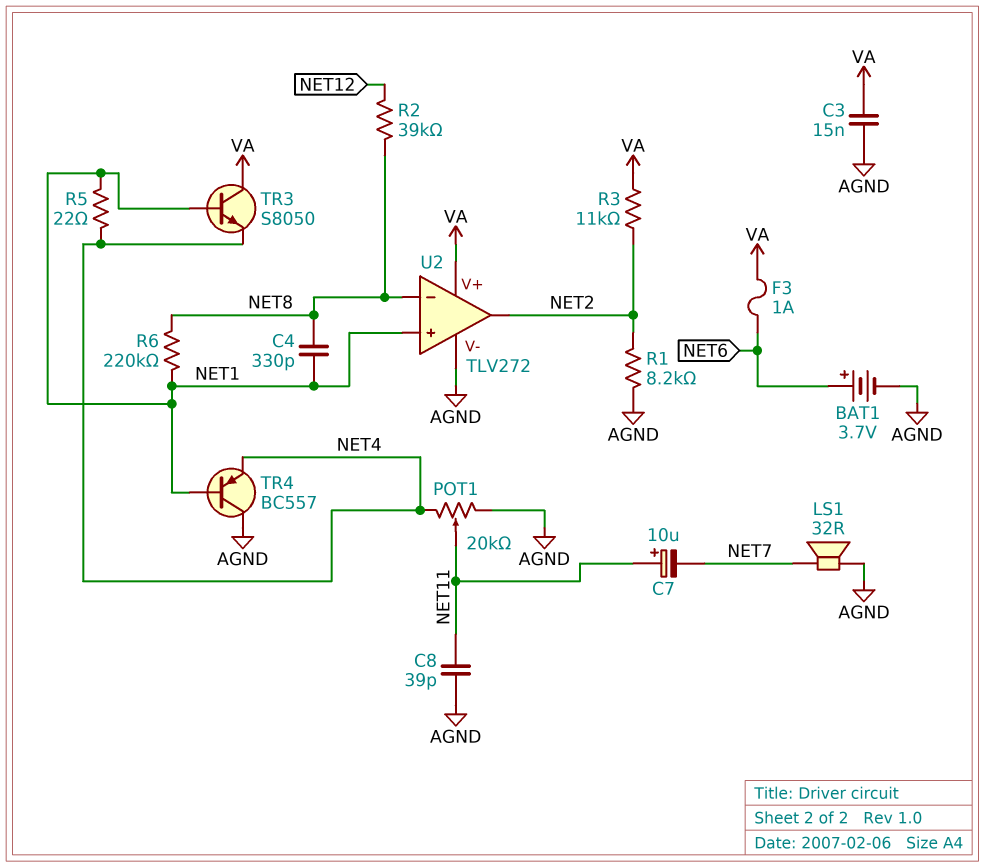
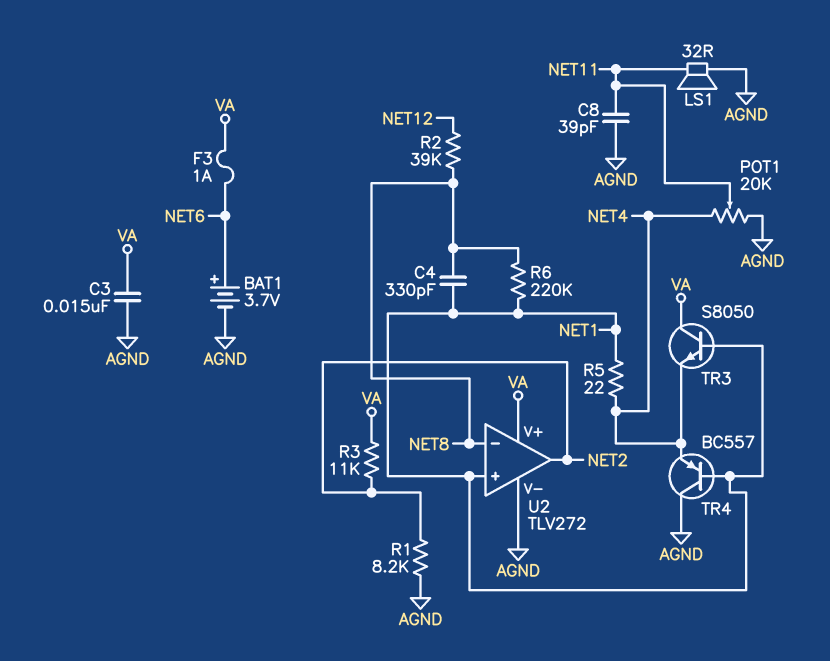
C7: 10uF (plus NET11, minus NET7) -> none
LS1: speaker 32R (AGND, NET7) -> speaker 32R (AGND, NET11)

